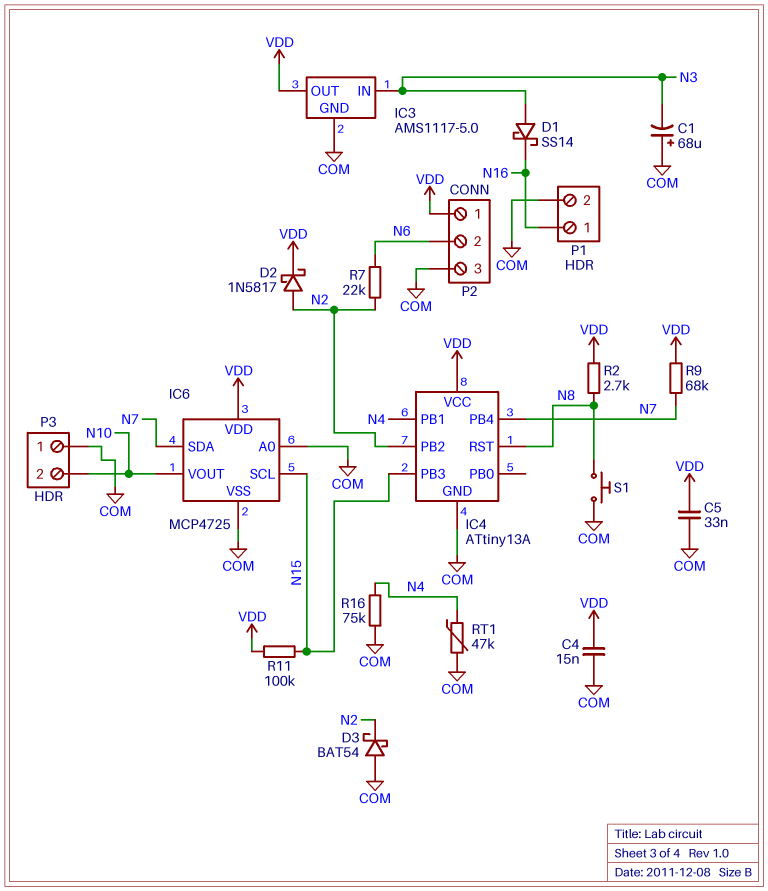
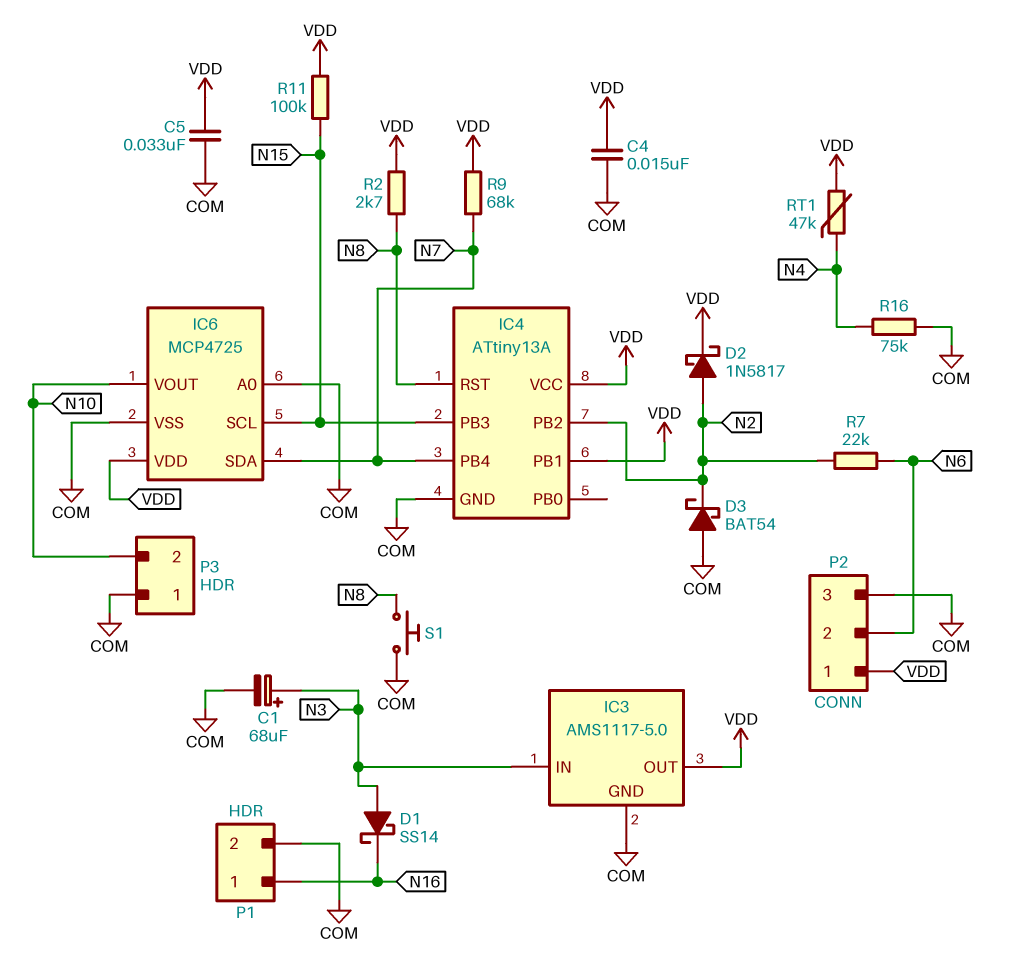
C1: 68uF (plus COM, minus N3) -> 68uF (plus N3, minus COM)
IC4 pin PB1: N4 -> VDD
RT1: 47k (COM, N4) -> 47k (N4, VDD)

